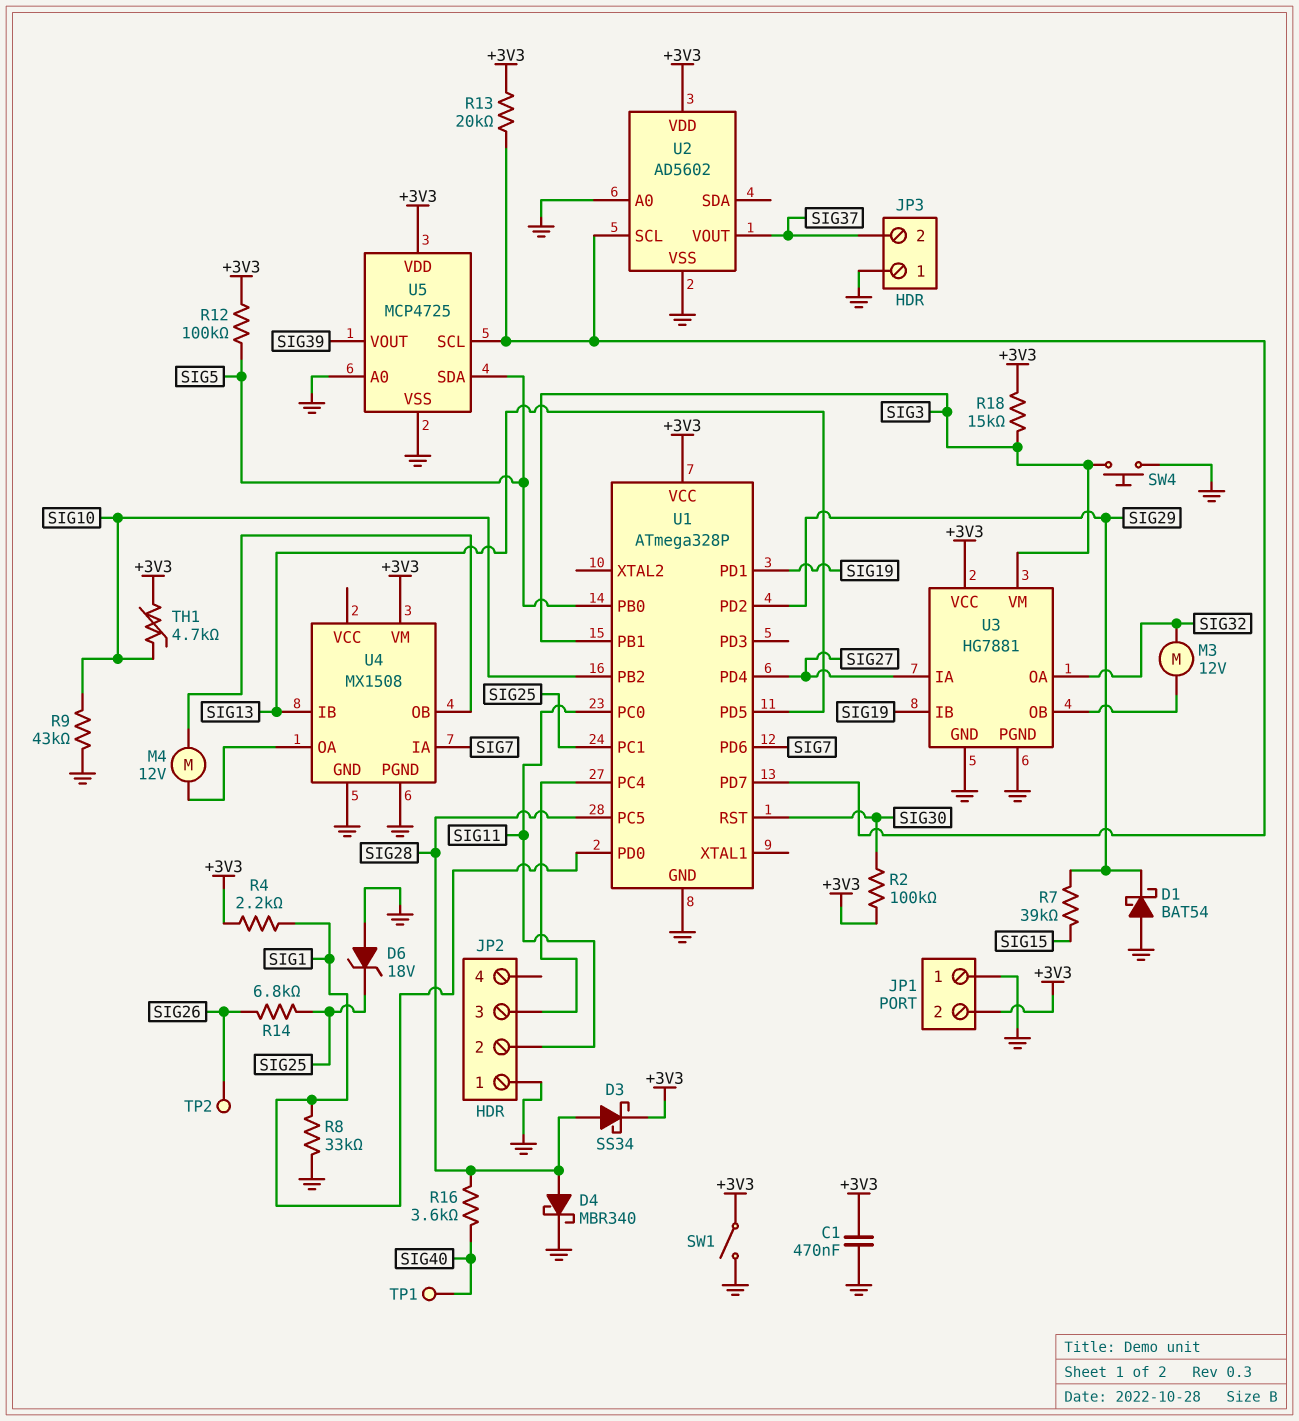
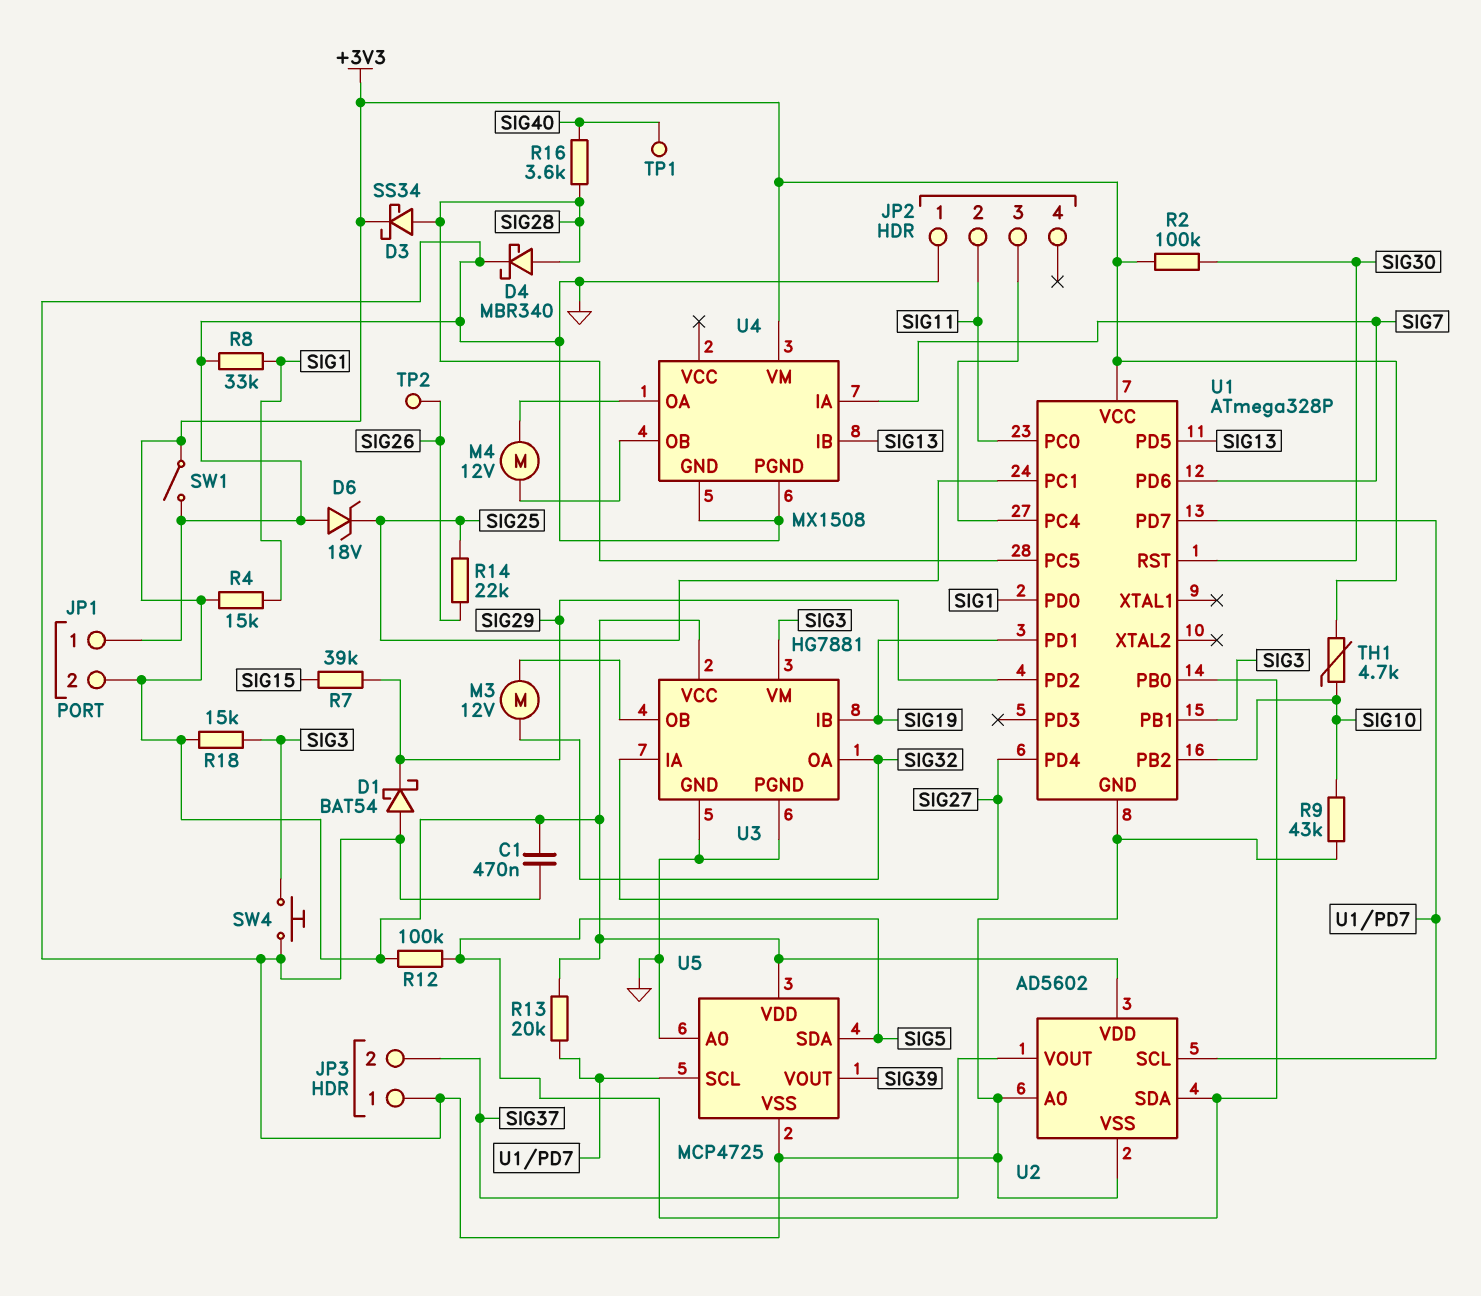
R4: 2.2k (+3V3, SIG1) -> 15k (+3V3, SIG1)
R14: 6.8k (SIG25, SIG26) -> 22k (SIG25, SIG26)
U2 pin SDA: none -> SIG5

